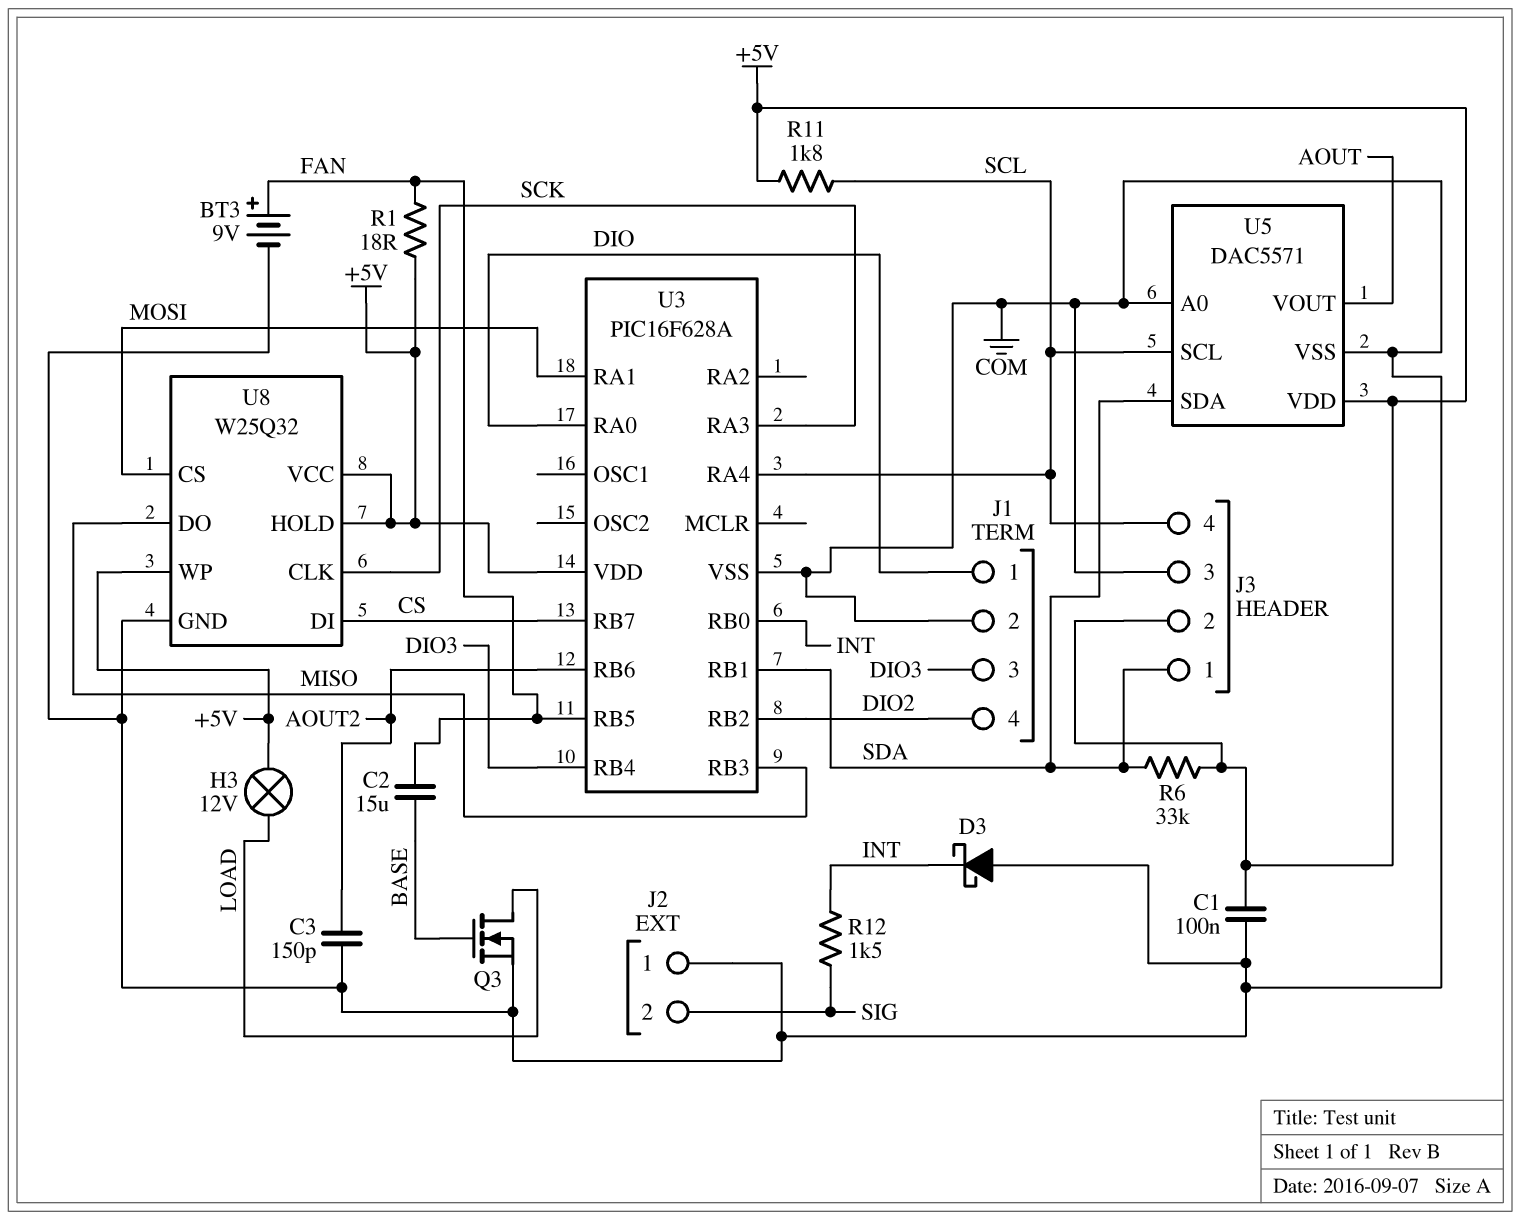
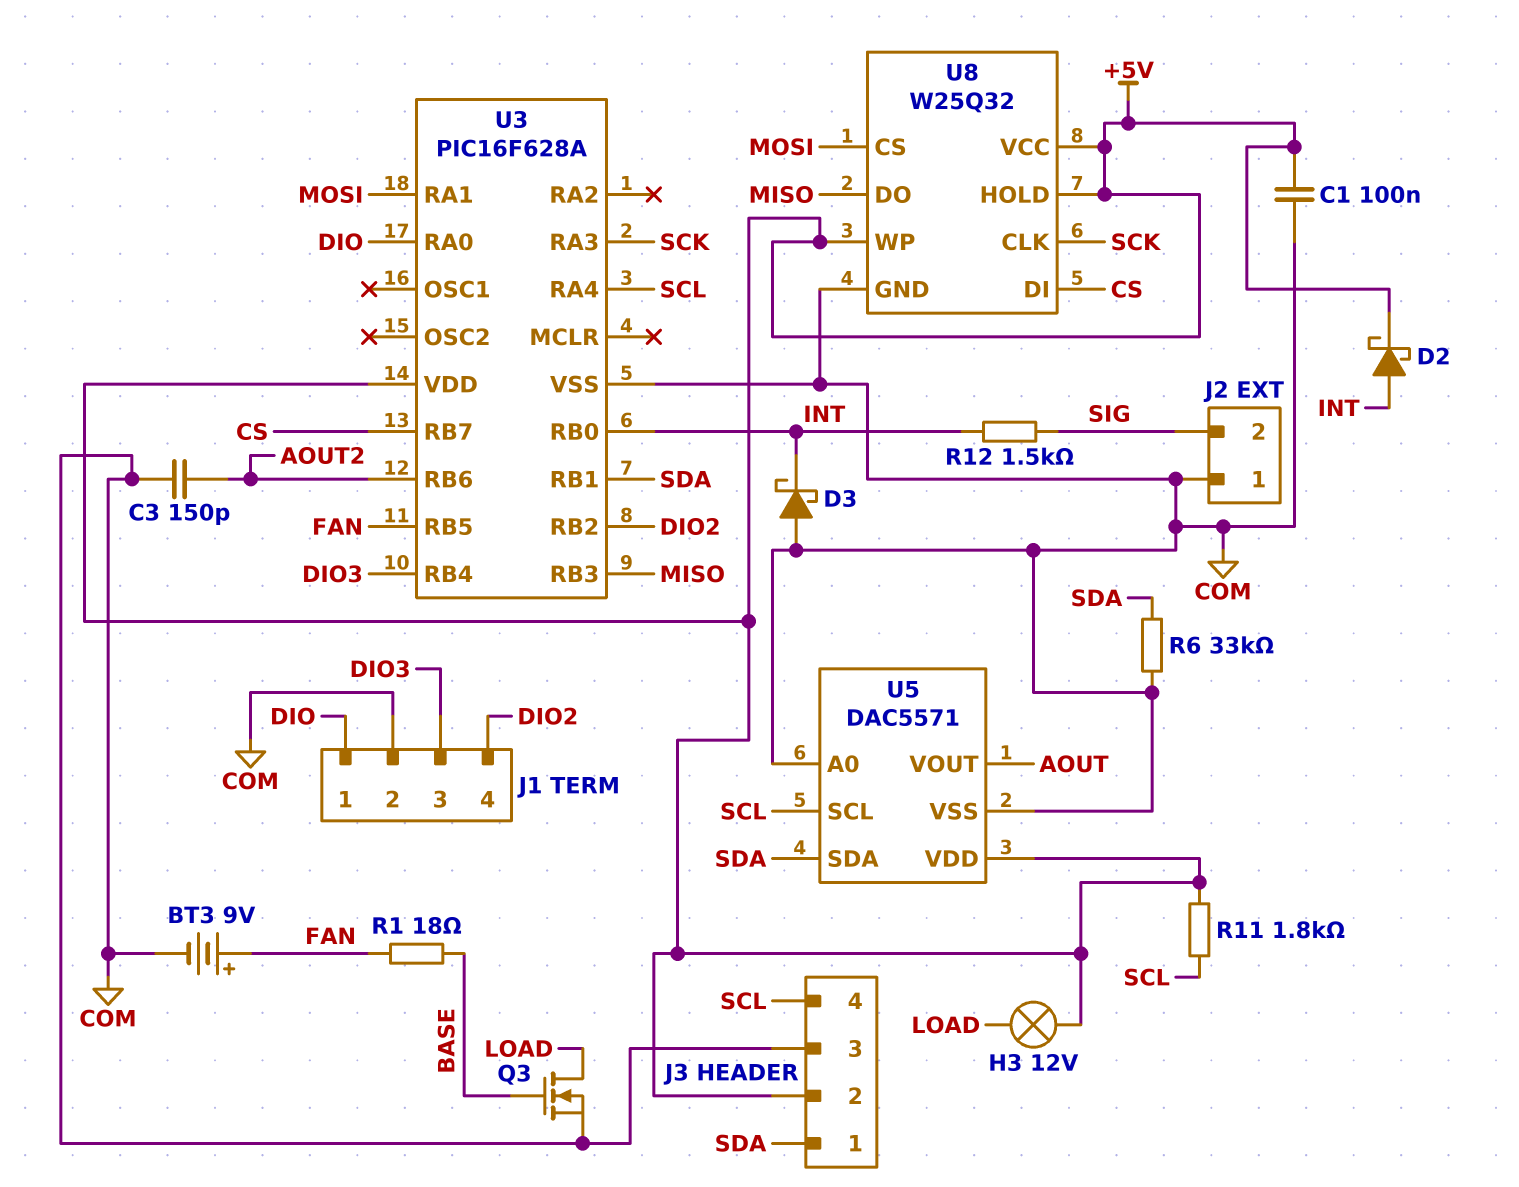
C2: 15uF (BASE, FAN) -> none
D2: none -> schottky (A INT, K +5V)
R1: 18 (+5V, FAN) -> 18 (BASE, FAN)
R6: 33k (+5V, SDA) -> 33k (COM, SDA)

